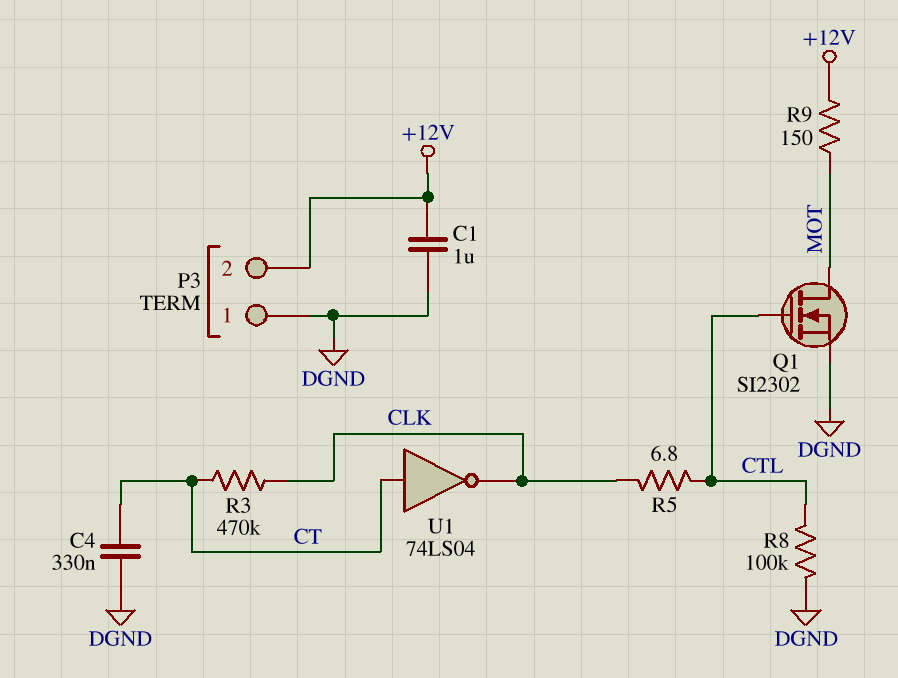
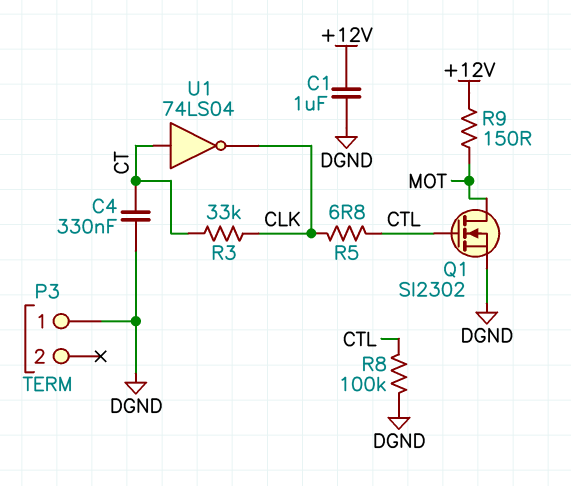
P3 pin 2: +12V -> none
R3: 470k (CLK, CT) -> 33k (CLK, CT)

